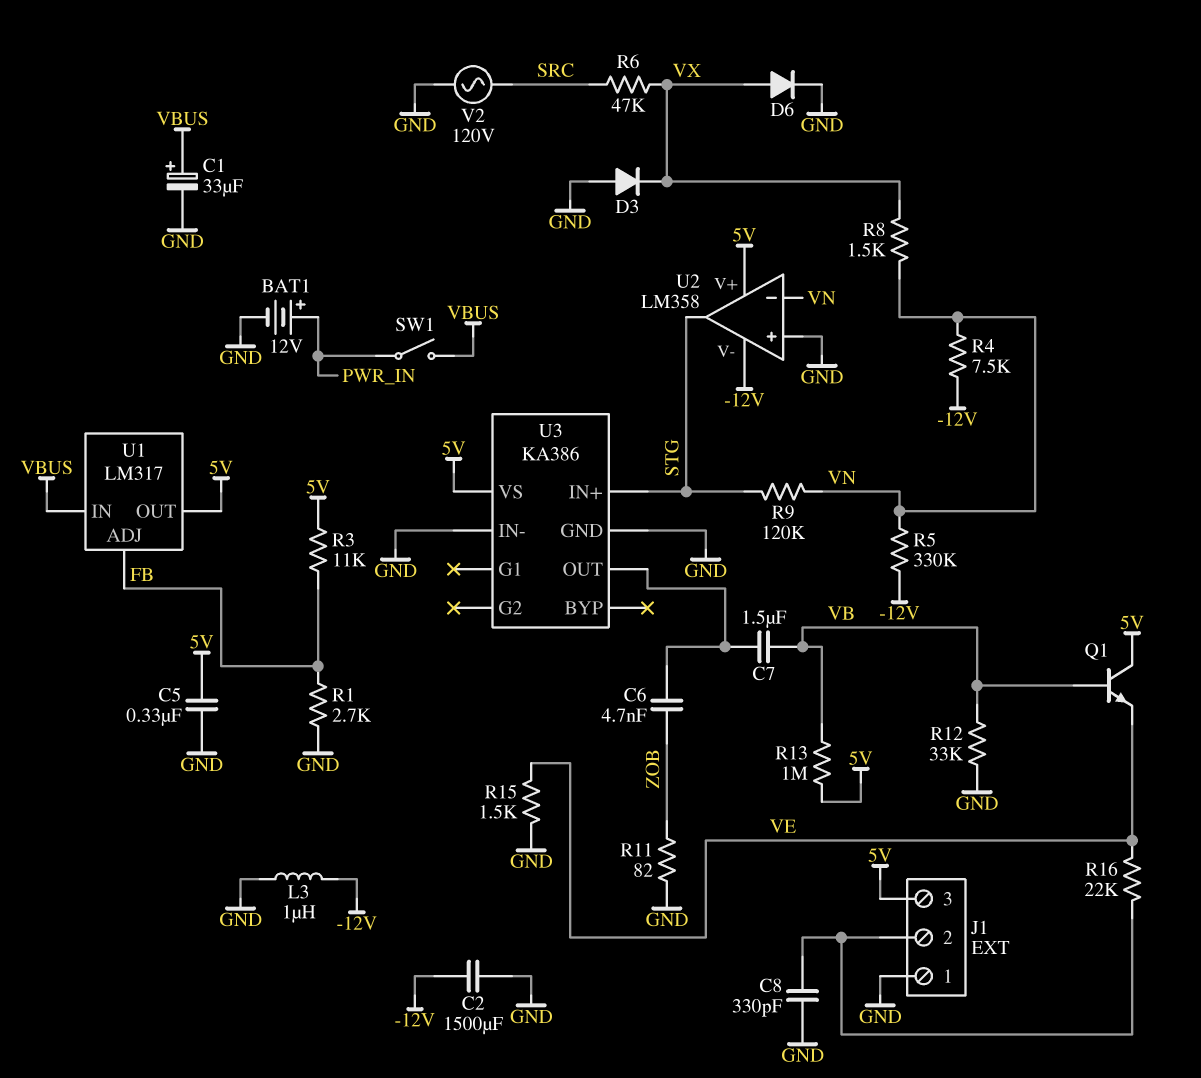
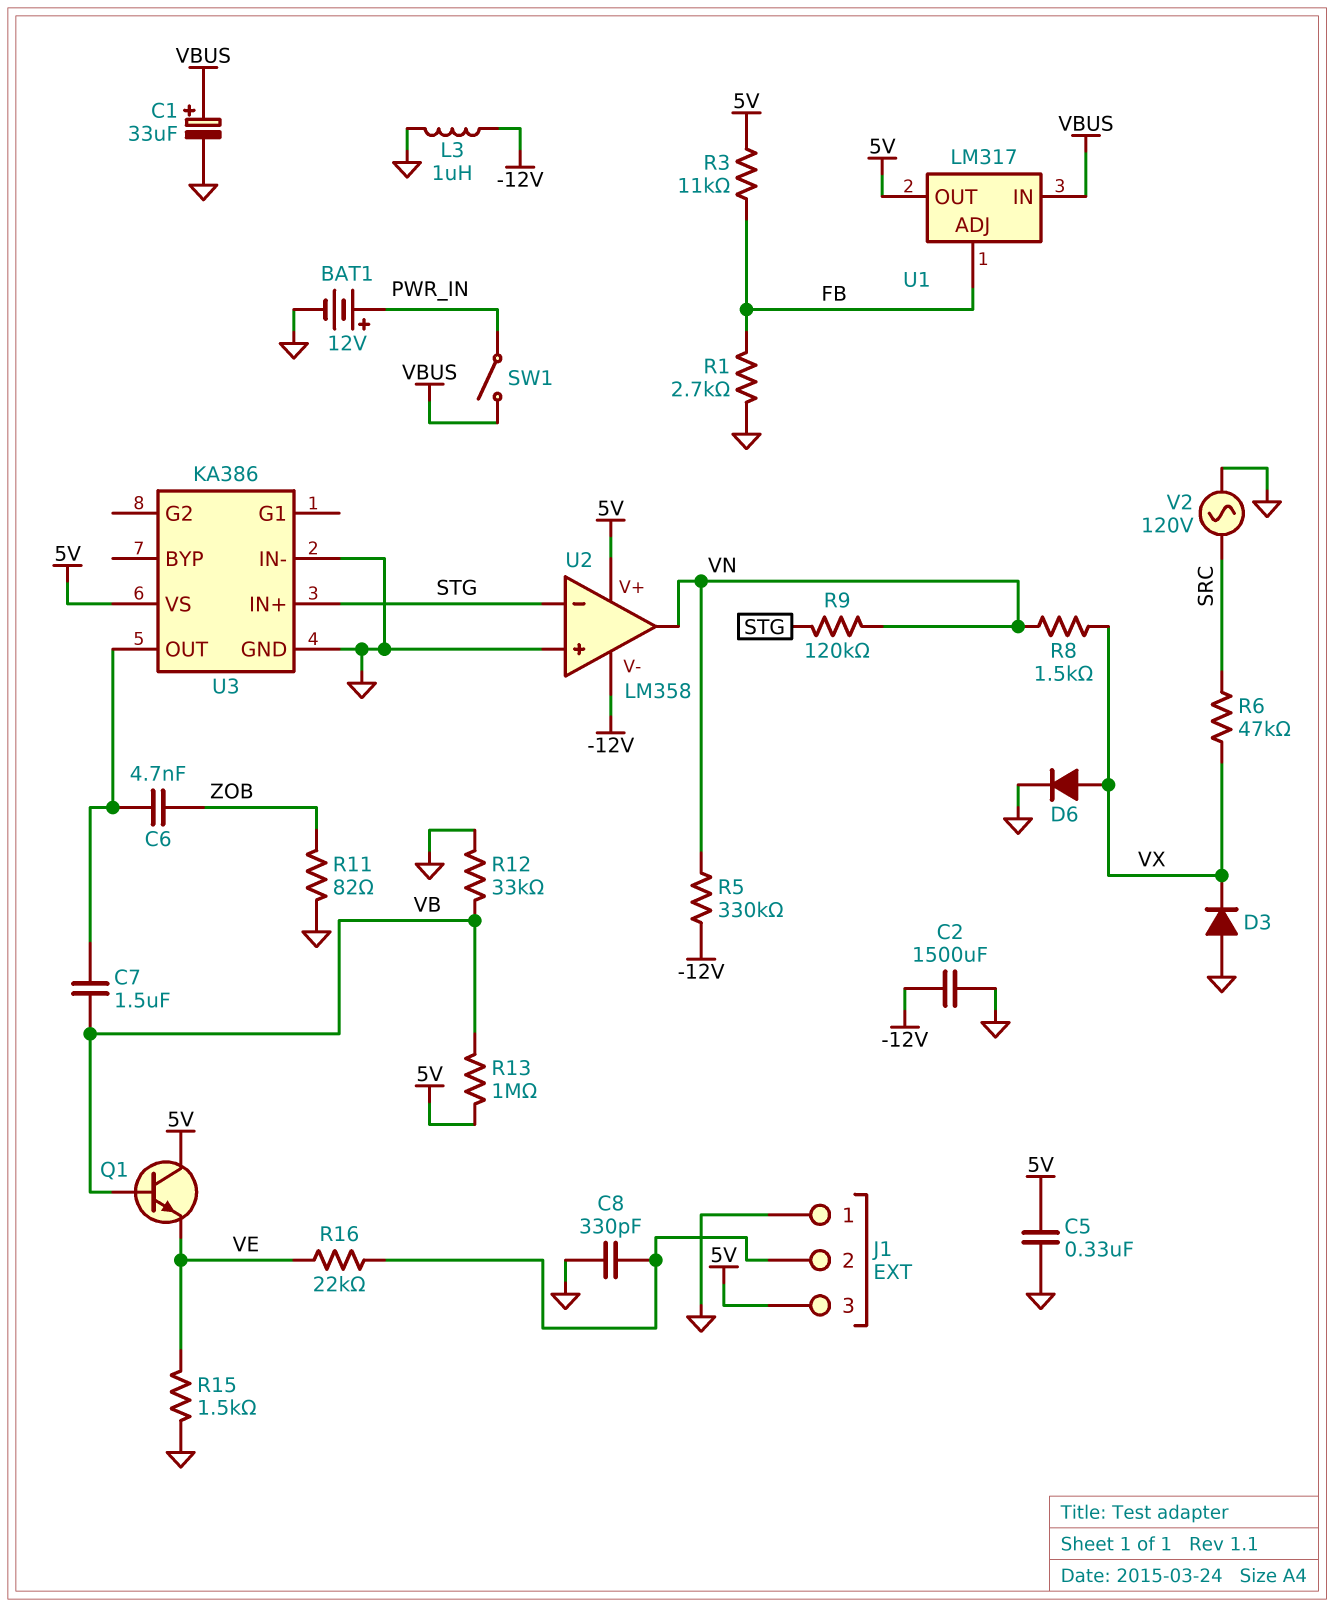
R4: 7.5k (-12V, VN) -> none
U2 pin in-: VN -> STG
U2 pin out: STG -> VN

